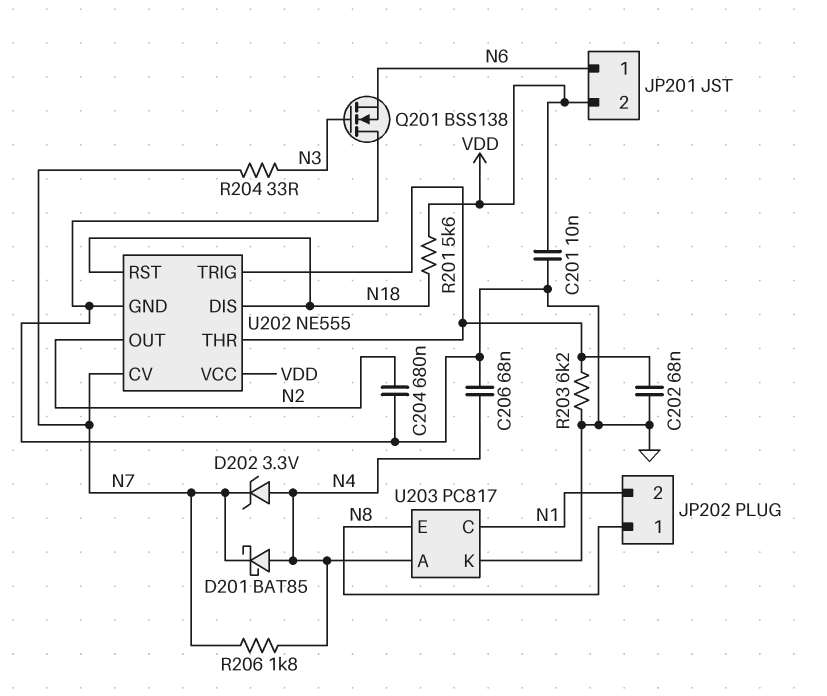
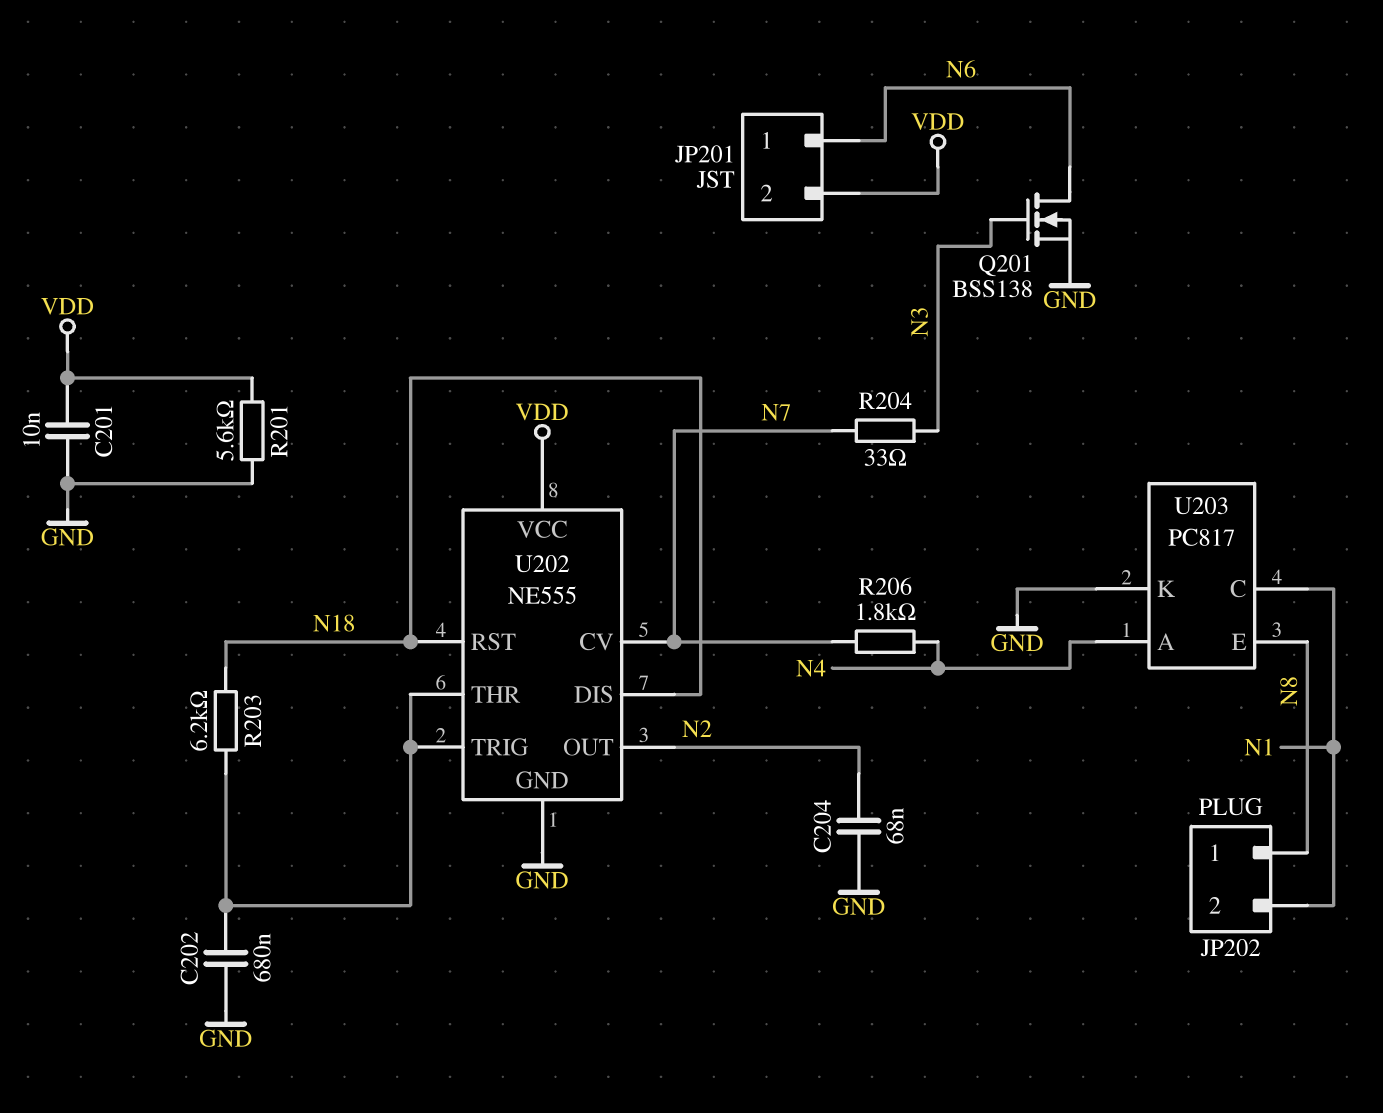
C202: 68nF (GND, U202/THR) -> 680nF (GND, U202/THR)
C204: 680nF (GND, N2) -> 68nF (GND, N2)
C206: 68nF (GND, N4) -> none
D201: schottky BAT85 (A N4, K N7) -> none
D202: zener 3.3V (A N4, K N7) -> none
Q201: NMOS BSS138 (G N3, D GND, S N6) -> NMOS BSS138 (G N3, D N6, S GND)
R201: 5.6k (N18, VDD) -> 5.6k (GND, VDD)
R203: 6.2k (GND, U202/THR) -> 6.2k (N18, U202/THR)

